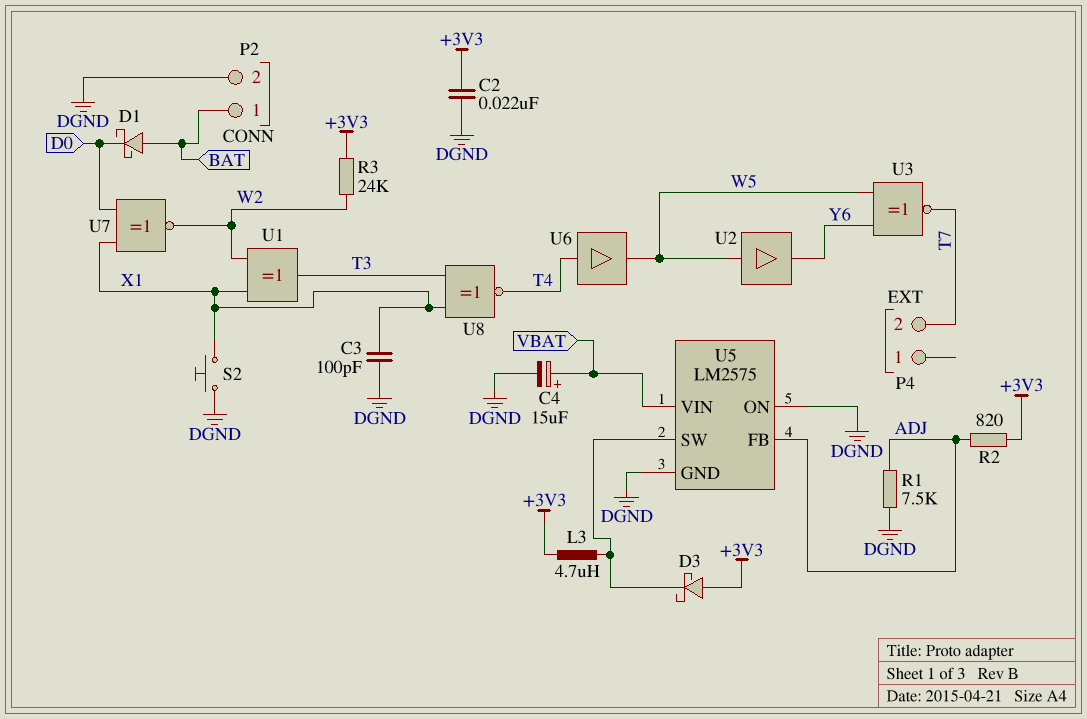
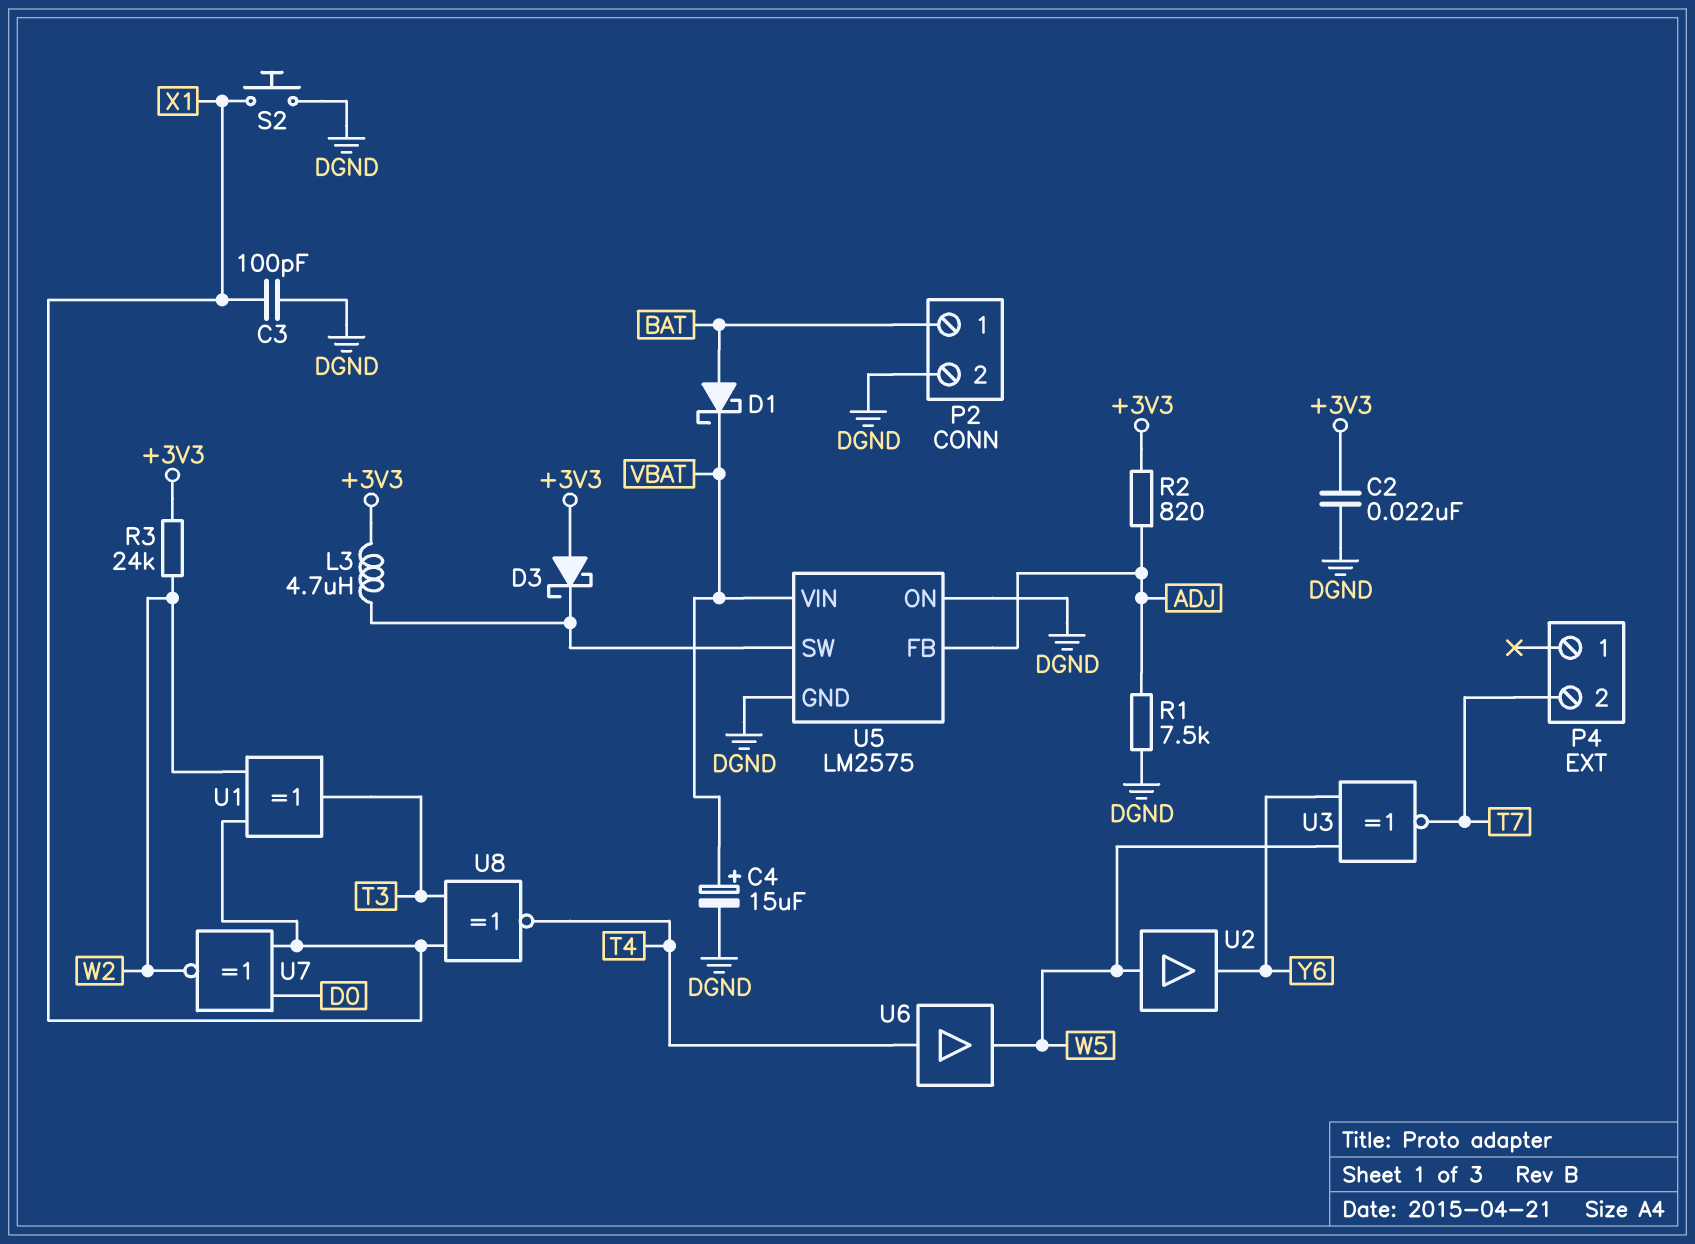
D1: schottky (A BAT, K D0) -> schottky (A BAT, K VBAT)

